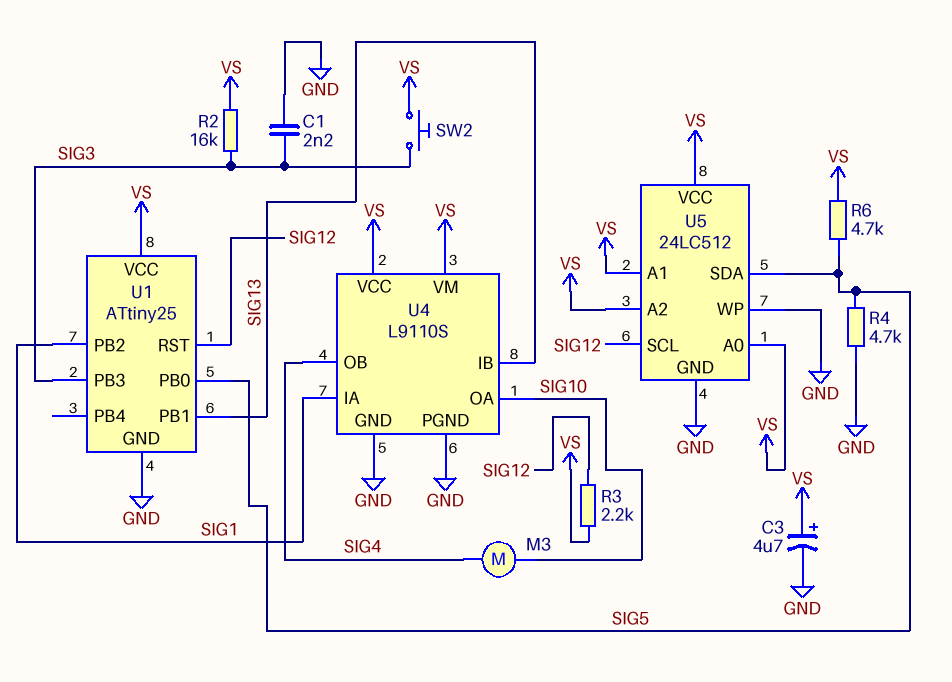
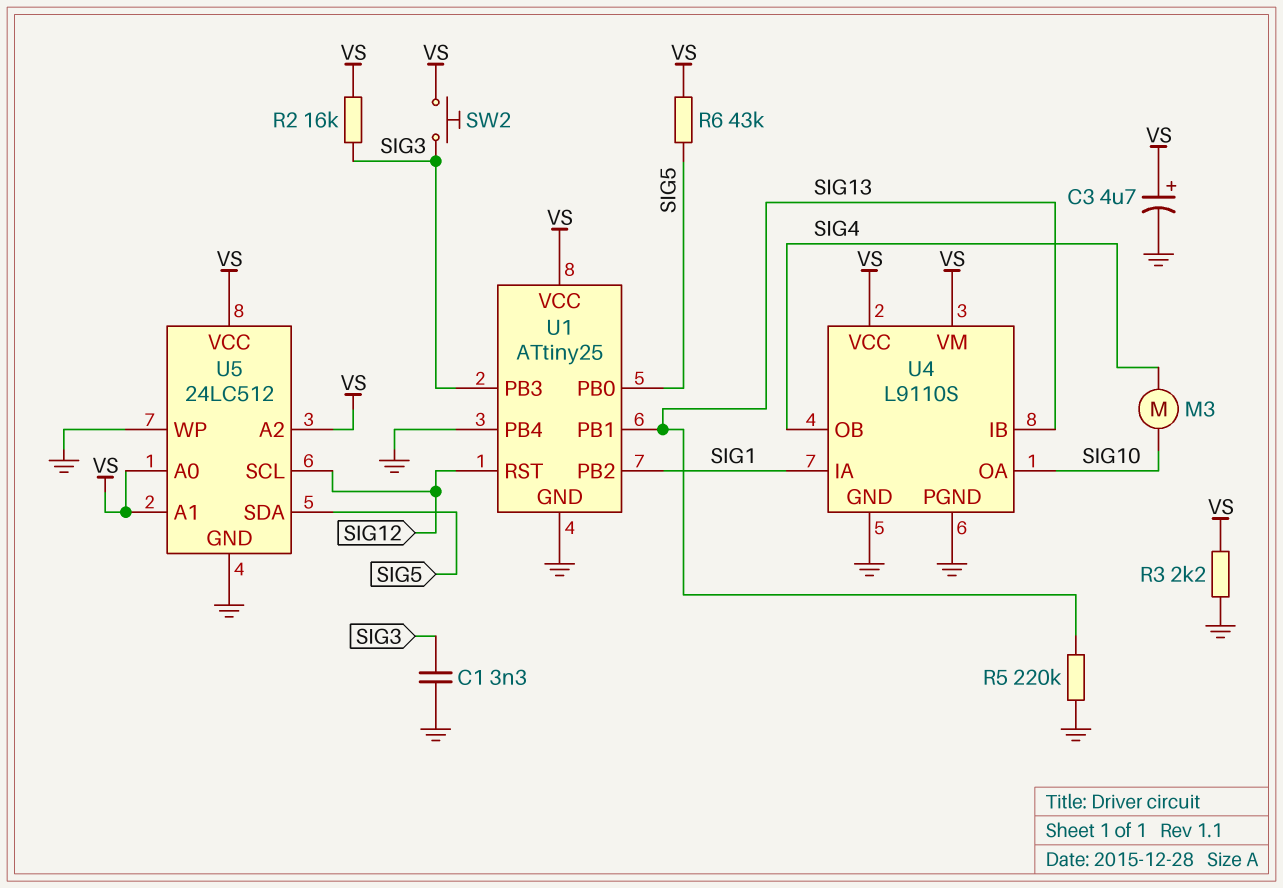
C1: 2.2nF (GND, SIG3) -> 3.3nF (GND, SIG3)
R3: 2.2k (SIG12, VS) -> 2.2k (GND, VS)
R4: 4.7k (GND, SIG5) -> none
R5: none -> 220k (GND, SIG13)
R6: 4.7k (SIG5, VS) -> 43k (SIG5, VS)
U1 pin PB4: none -> GND

